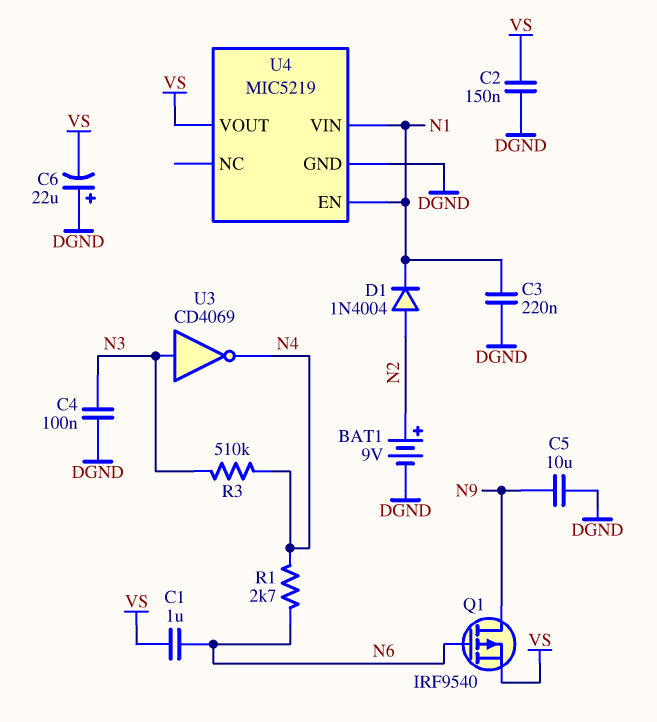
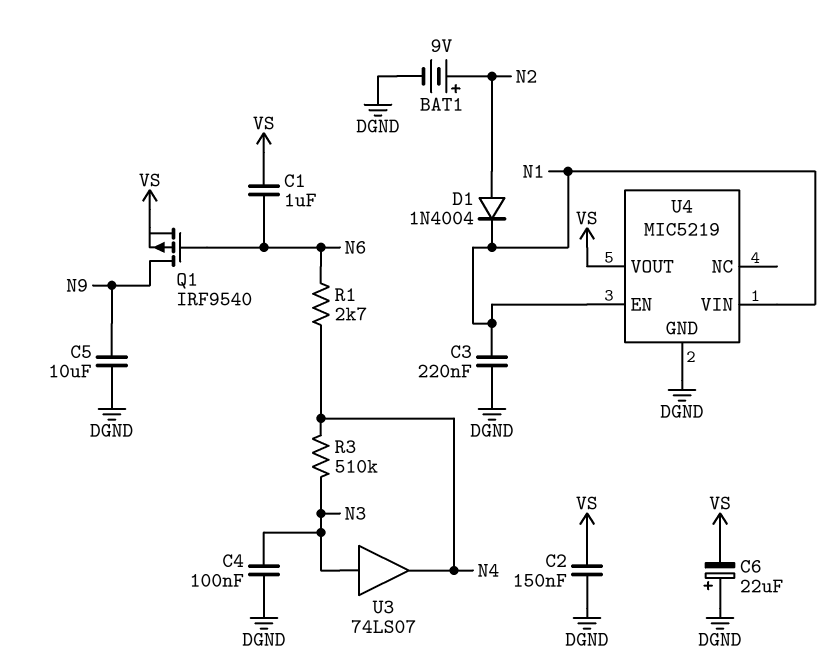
U3: NOT CD4069 (in N3, out N4) -> buffer 74LS07 (in N3, out N4)

